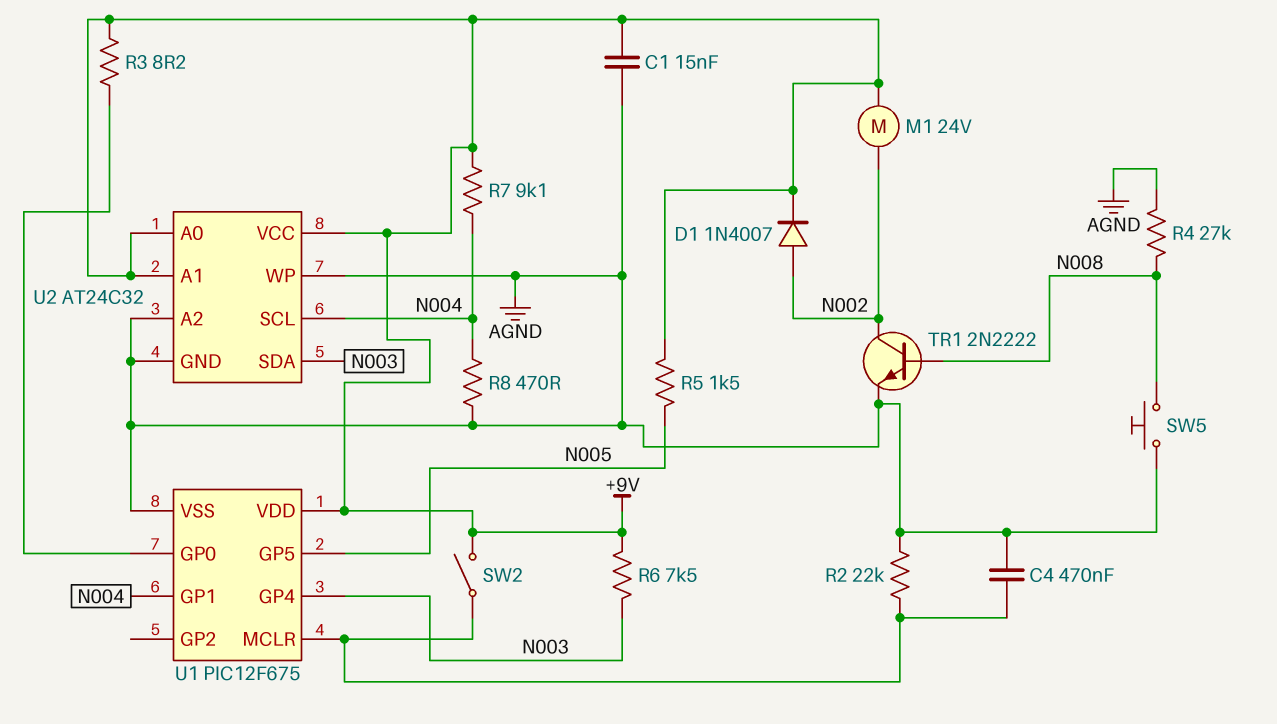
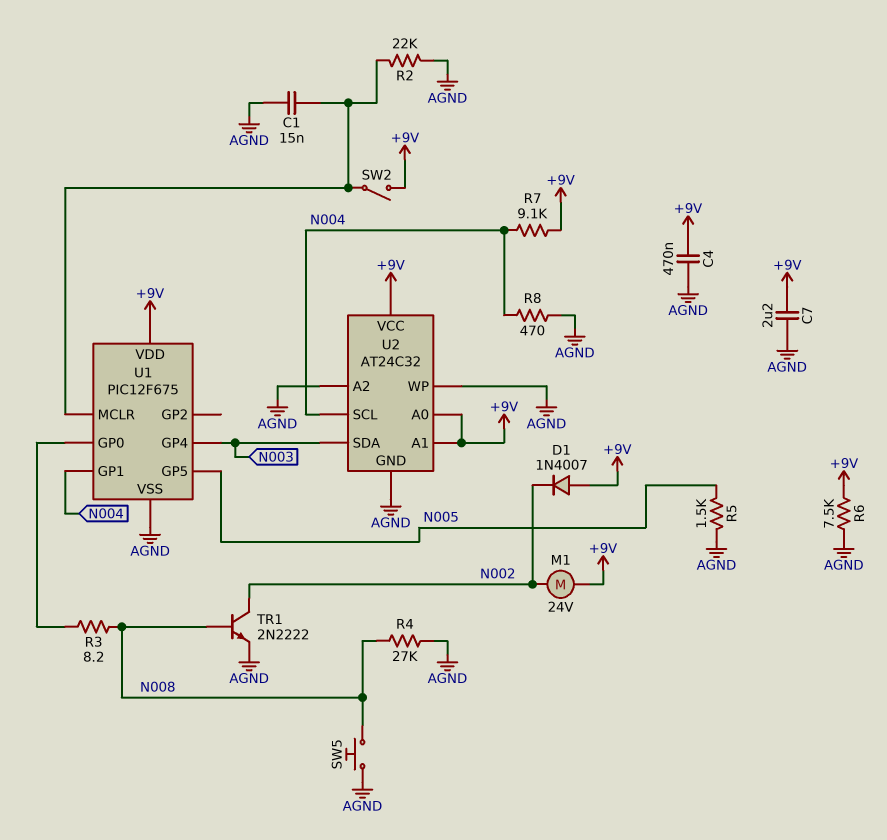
C1: 15nF (+9V, AGND) -> 15nF (AGND, U1/MCLR)
C4: 470nF (AGND, U1/MCLR) -> 470nF (+9V, AGND)
C7: none -> 2.2uF (+9V, AGND)
D1: diode 1N4007 (A N002, K +9V) -> diode 1N4007 (A +9V, K N002)
R3: 8.2 (+9V, U1/GP0) -> 8.2 (N008, U1/GP0)
R5: 1.5k (+9V, N005) -> 1.5k (AGND, N005)
R6: 7.5k (+9V, N003) -> 7.5k (+9V, AGND)

